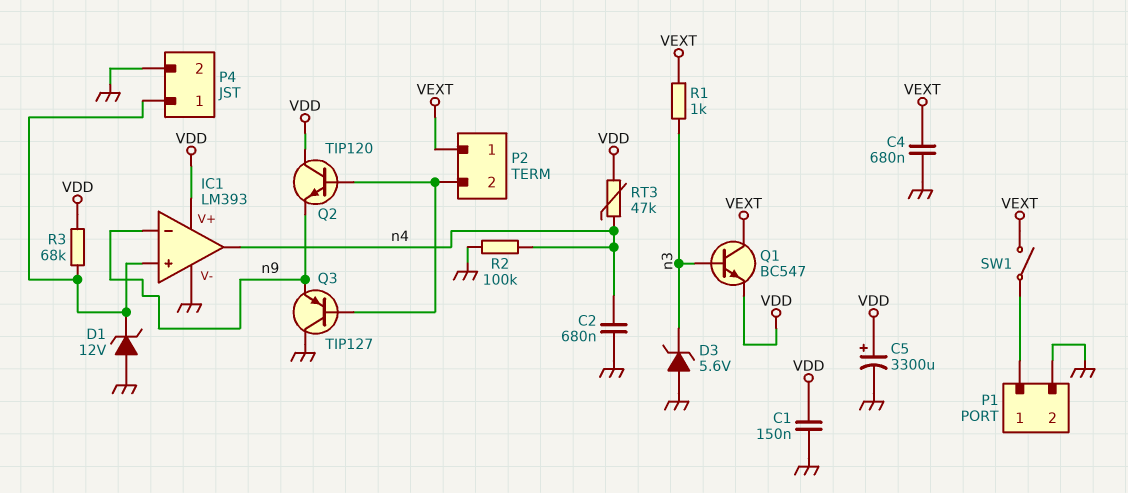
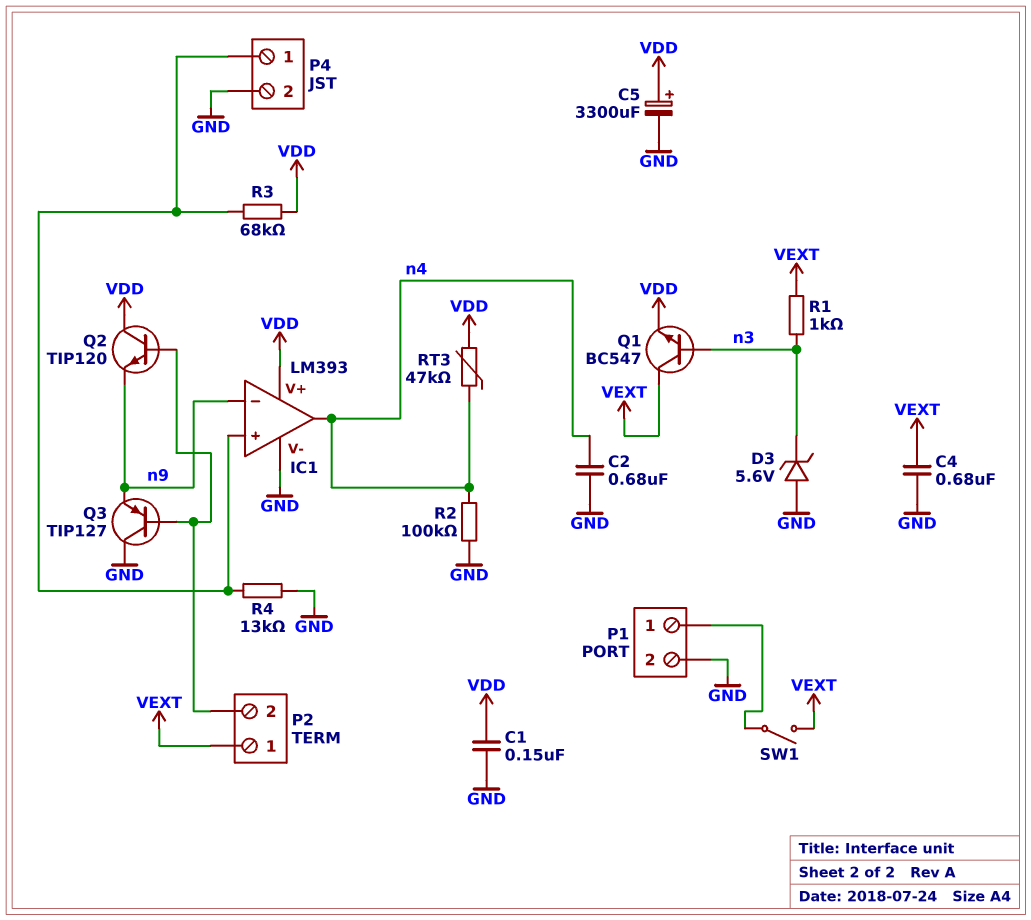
D1: zener 12V (A GND, K IC1/in+) -> none
R4: none -> 13k (GND, IC1/in+)

